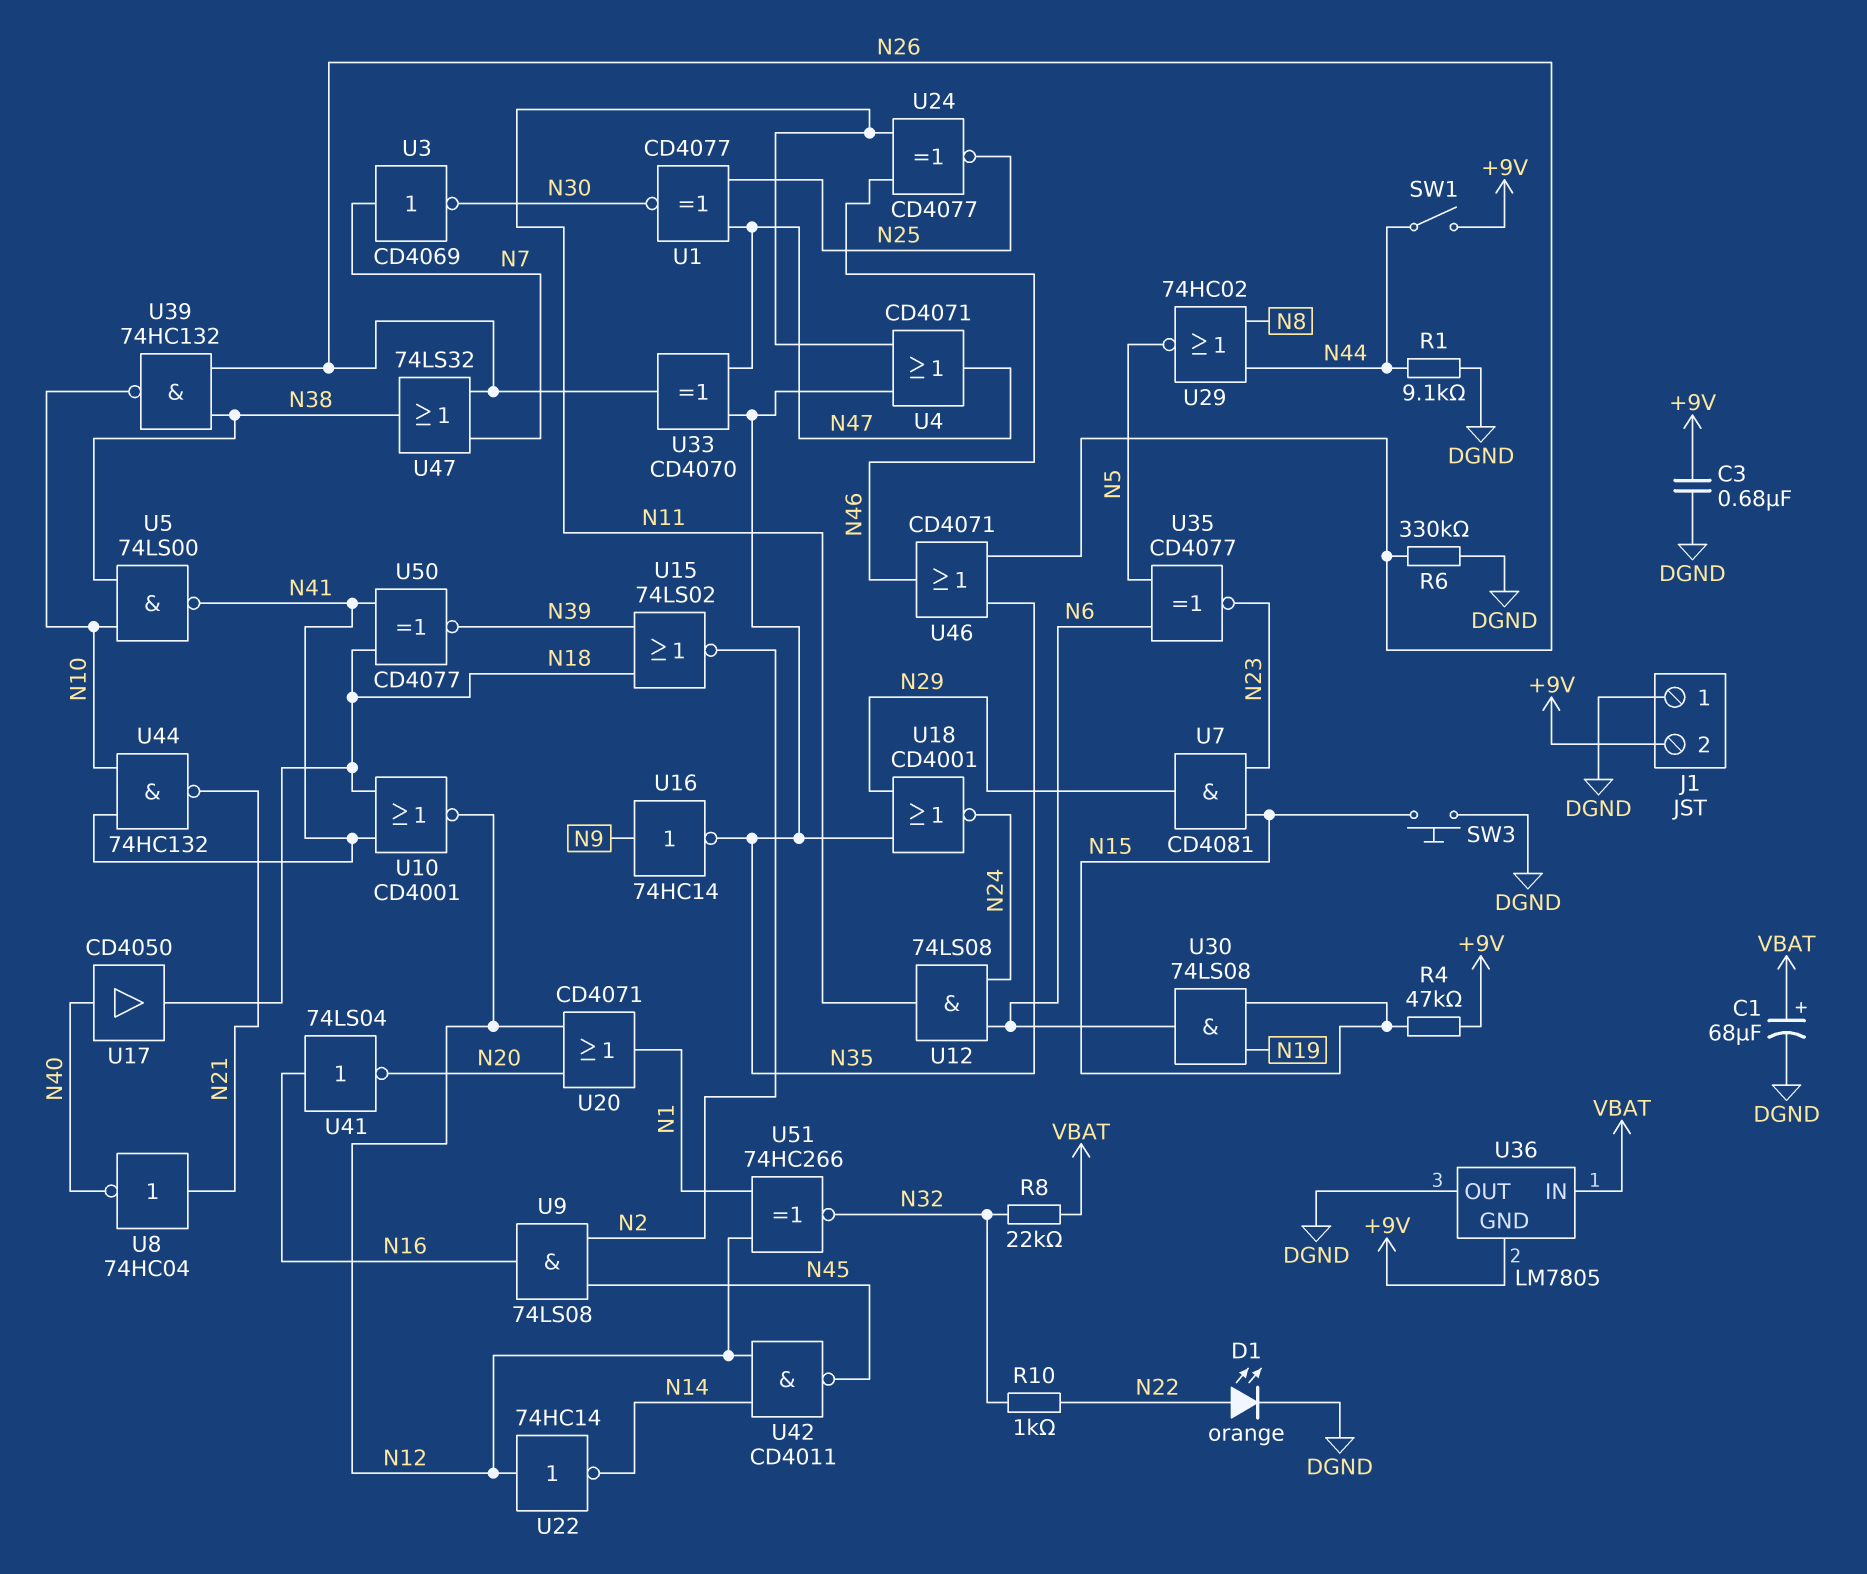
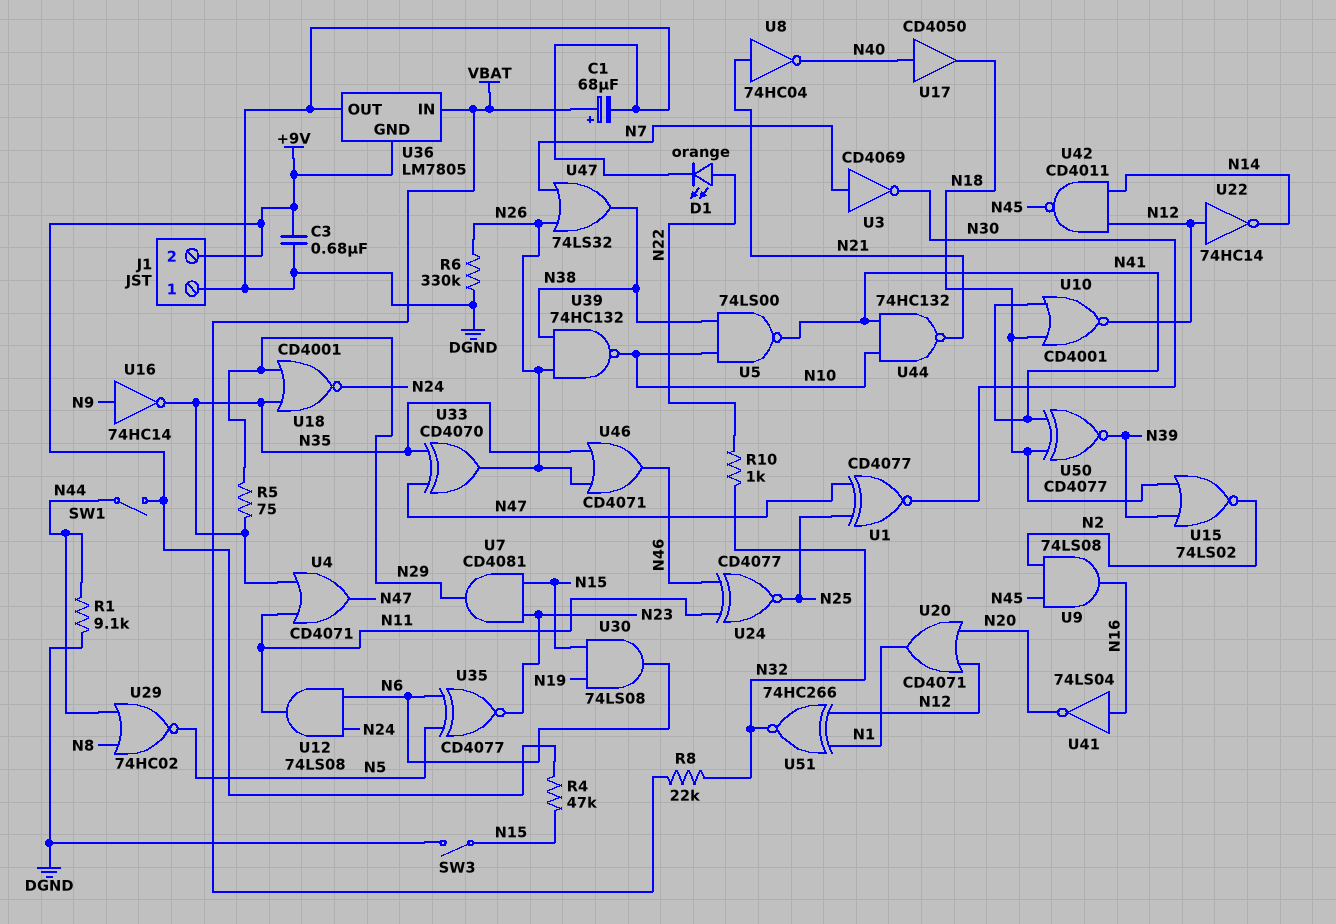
R5: none -> 75 (N29, N35)
SW3: button (DGND, N15) -> switch (DGND, N15)

